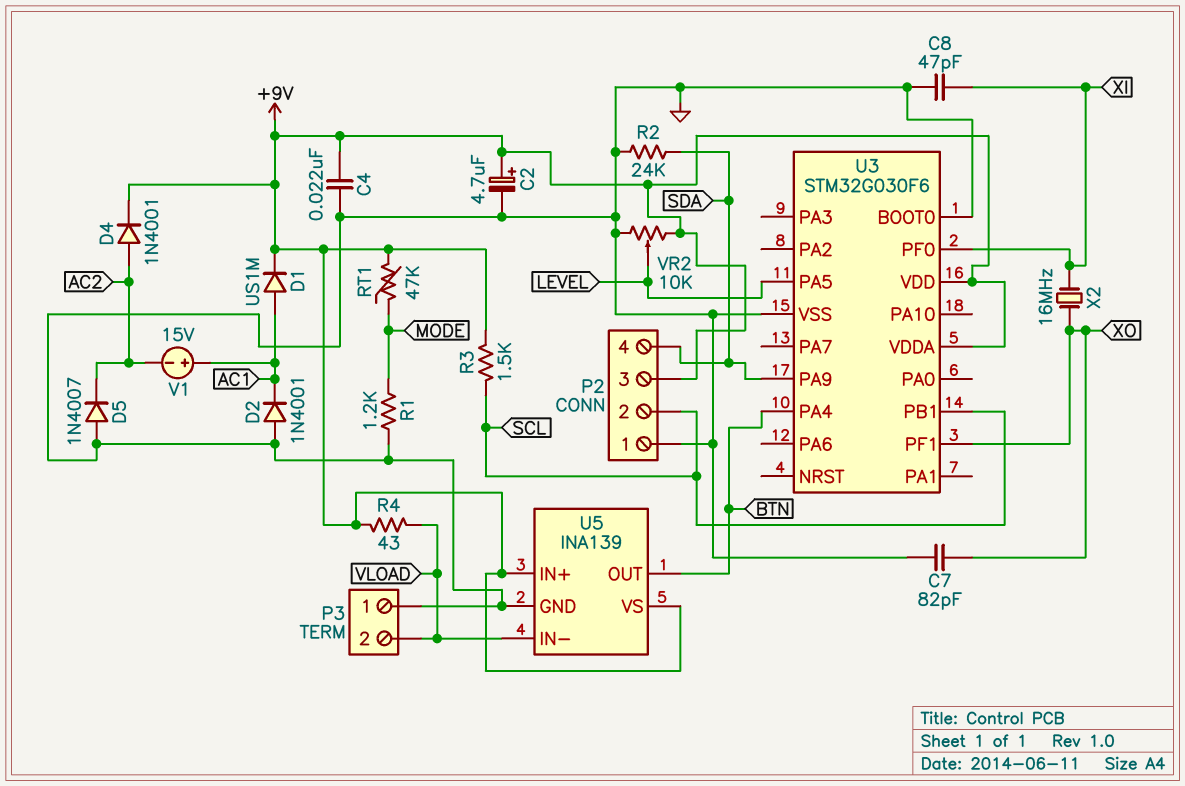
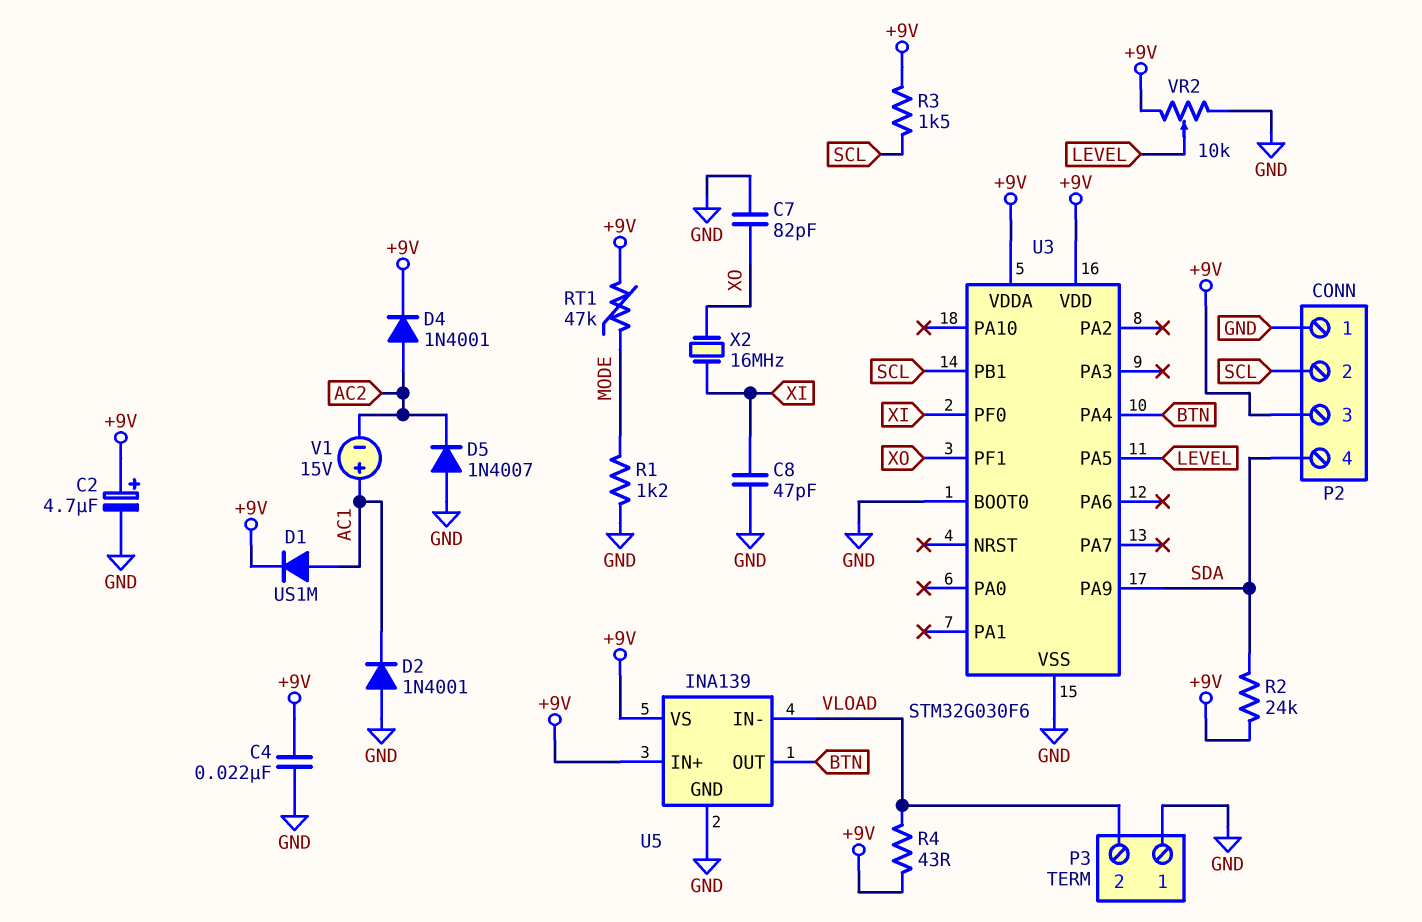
R2: 24k (GND, SDA) -> 24k (+9V, SDA)

